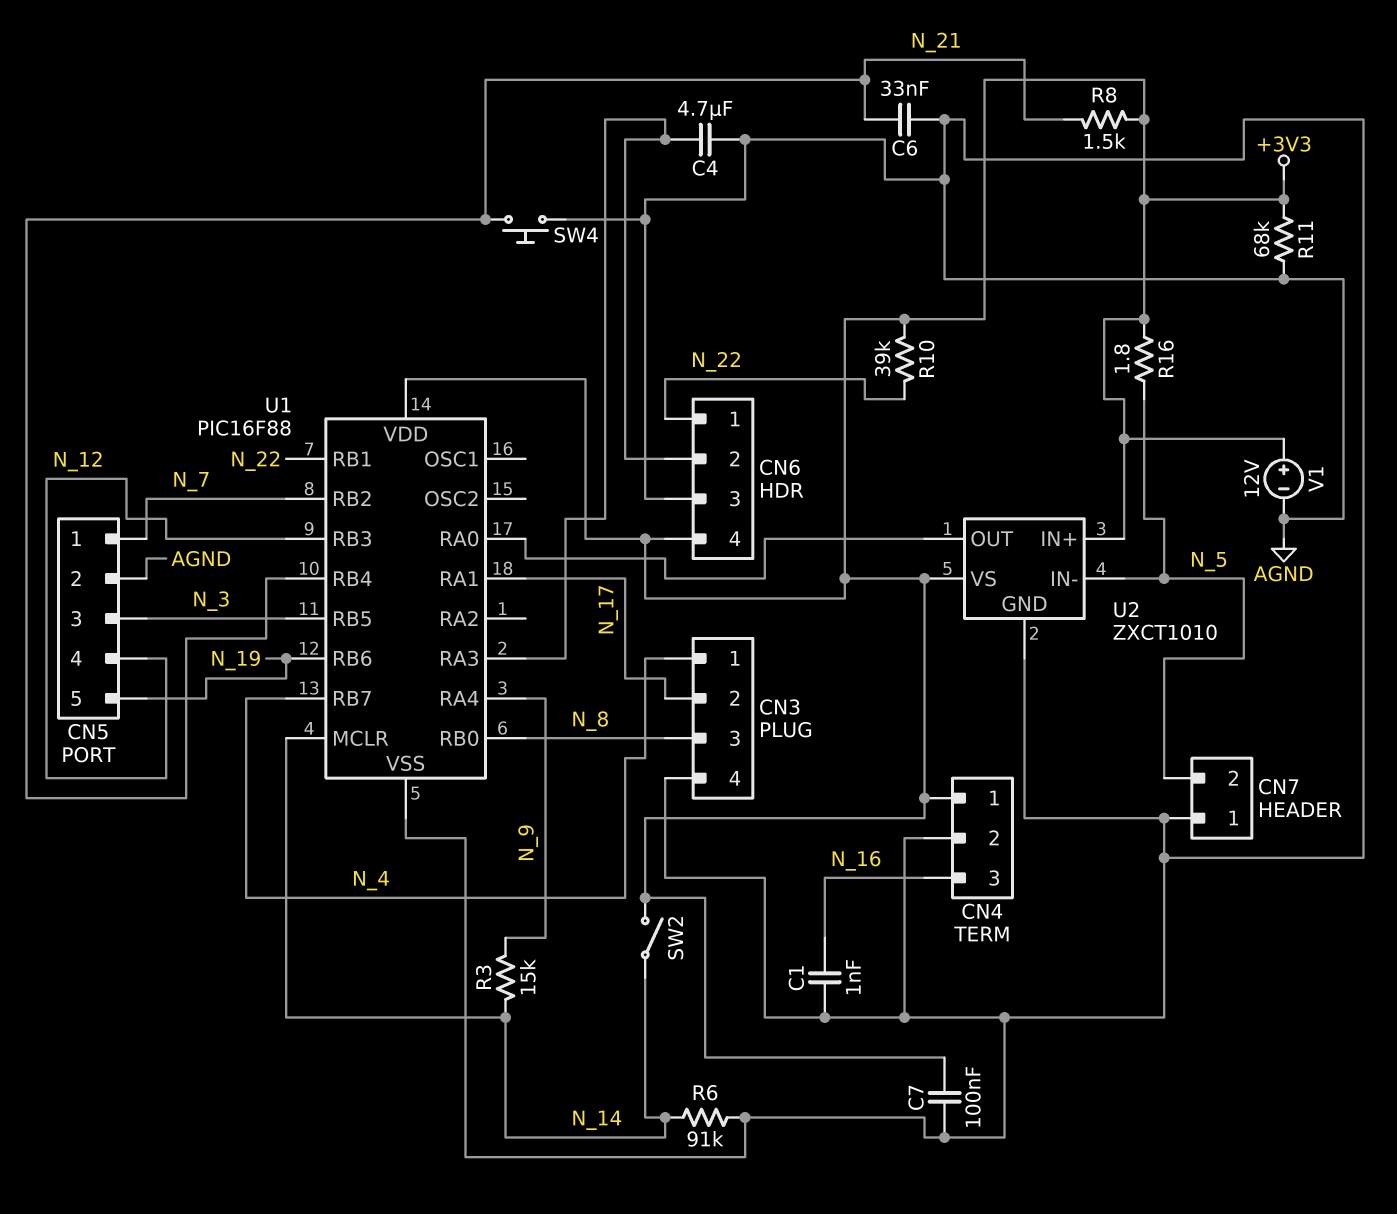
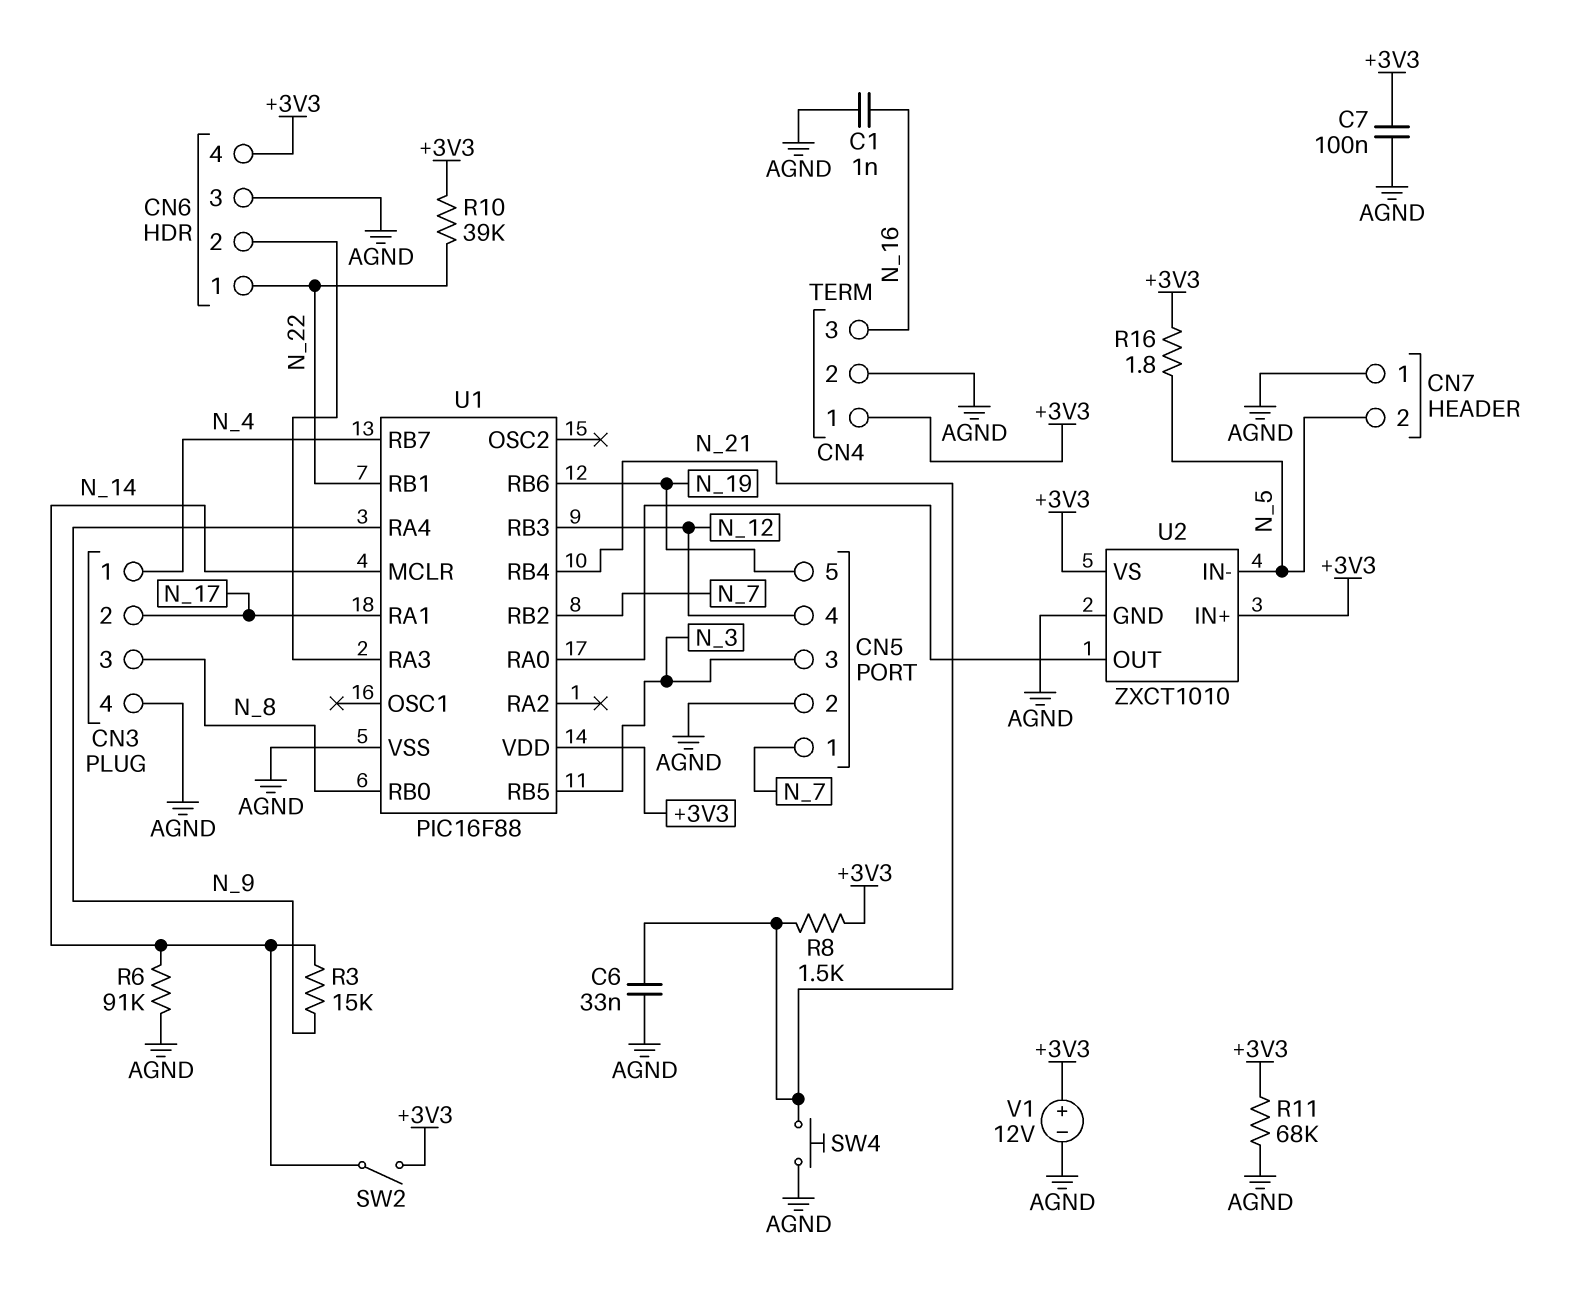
C4: 4.7uF (AGND, CN6/2) -> none

